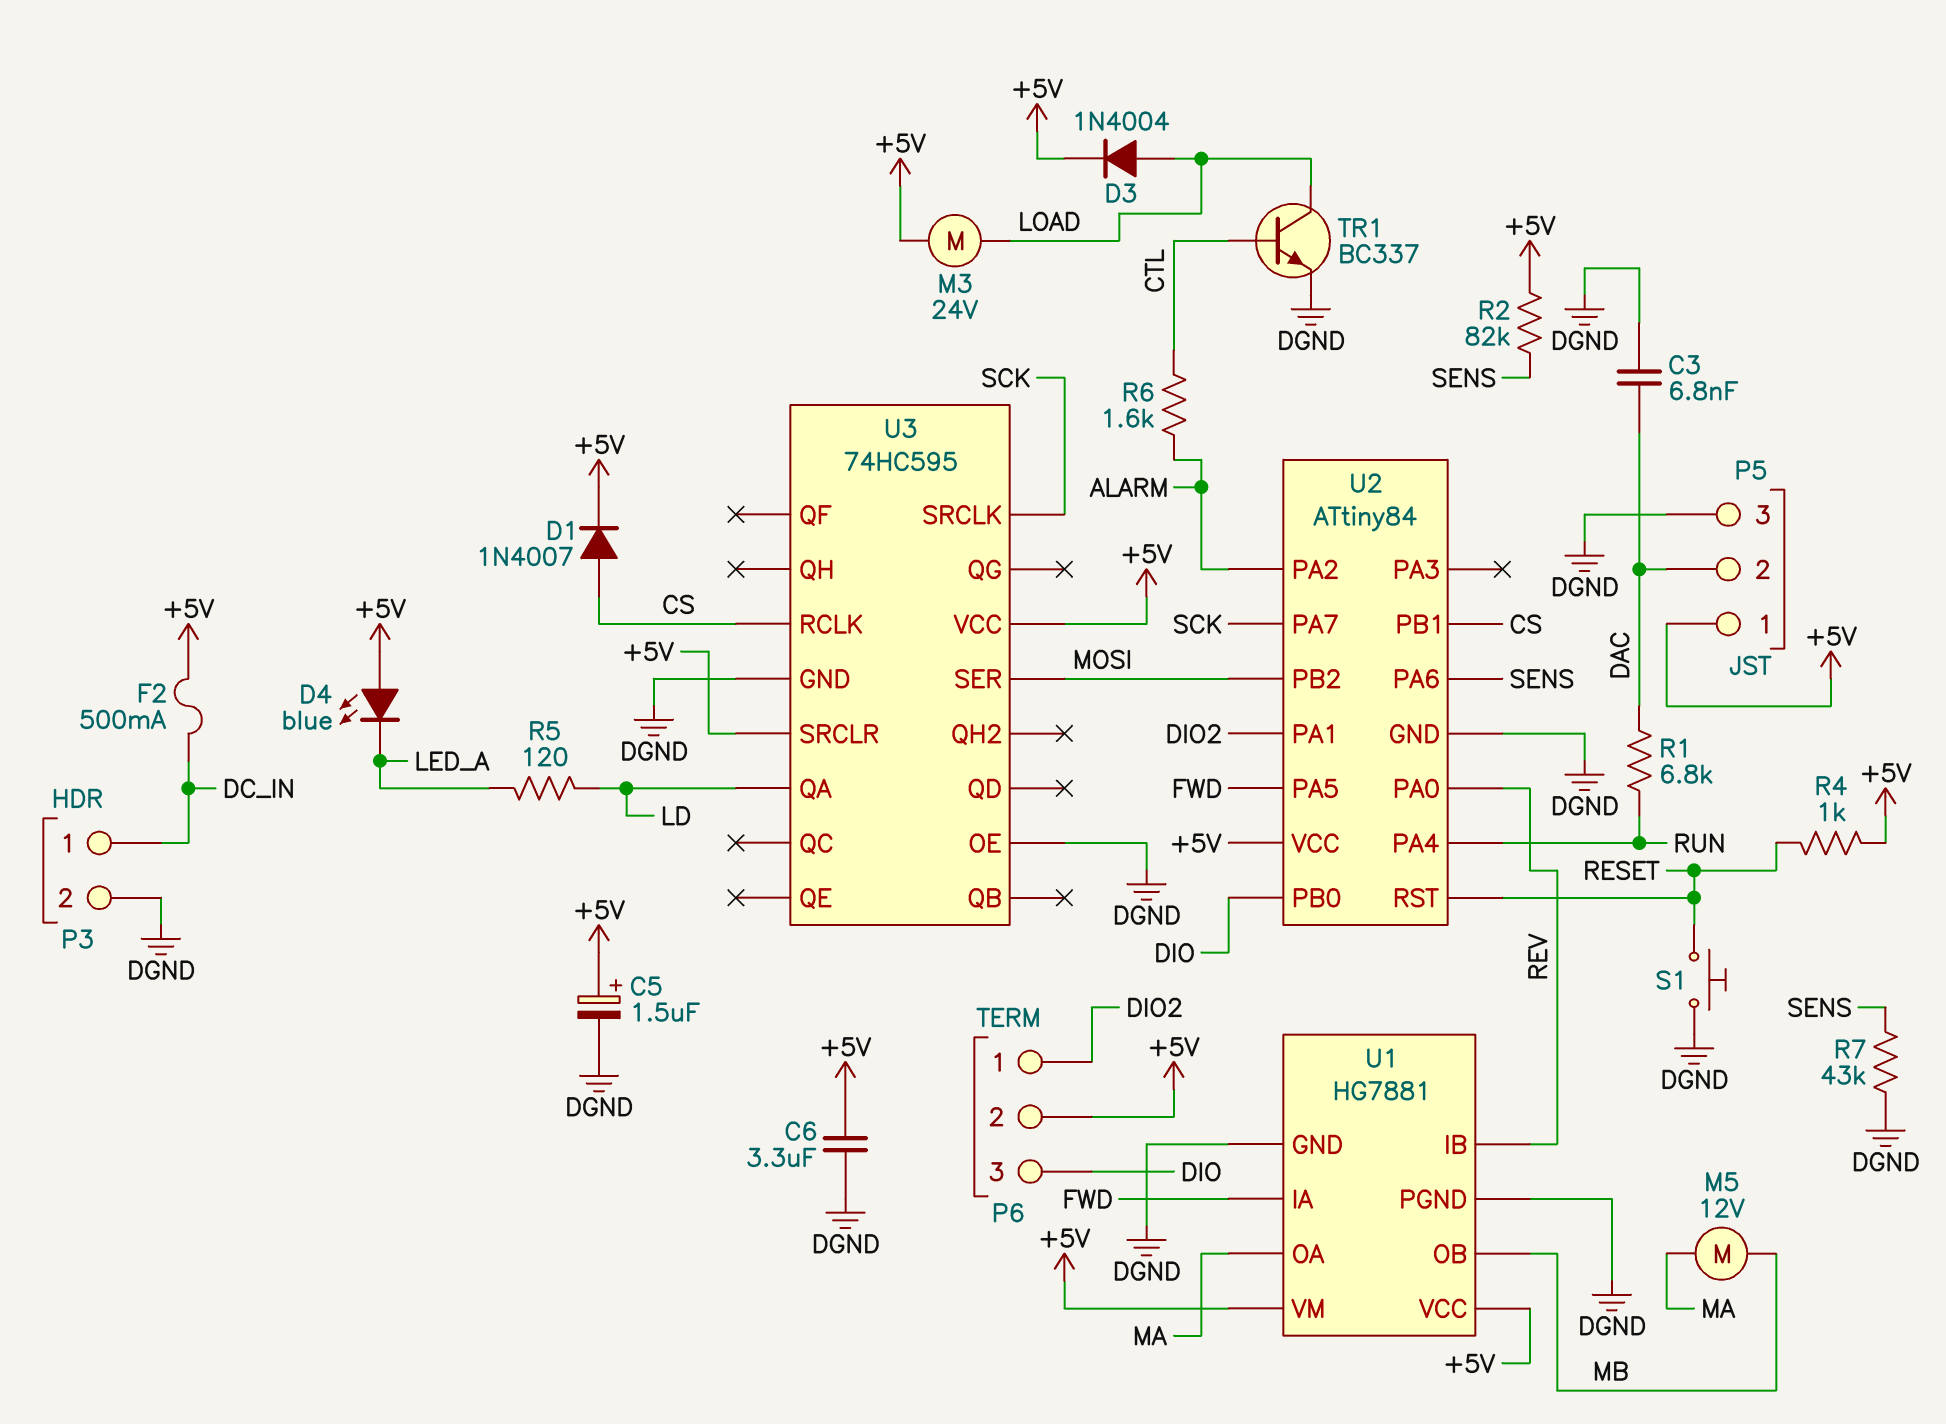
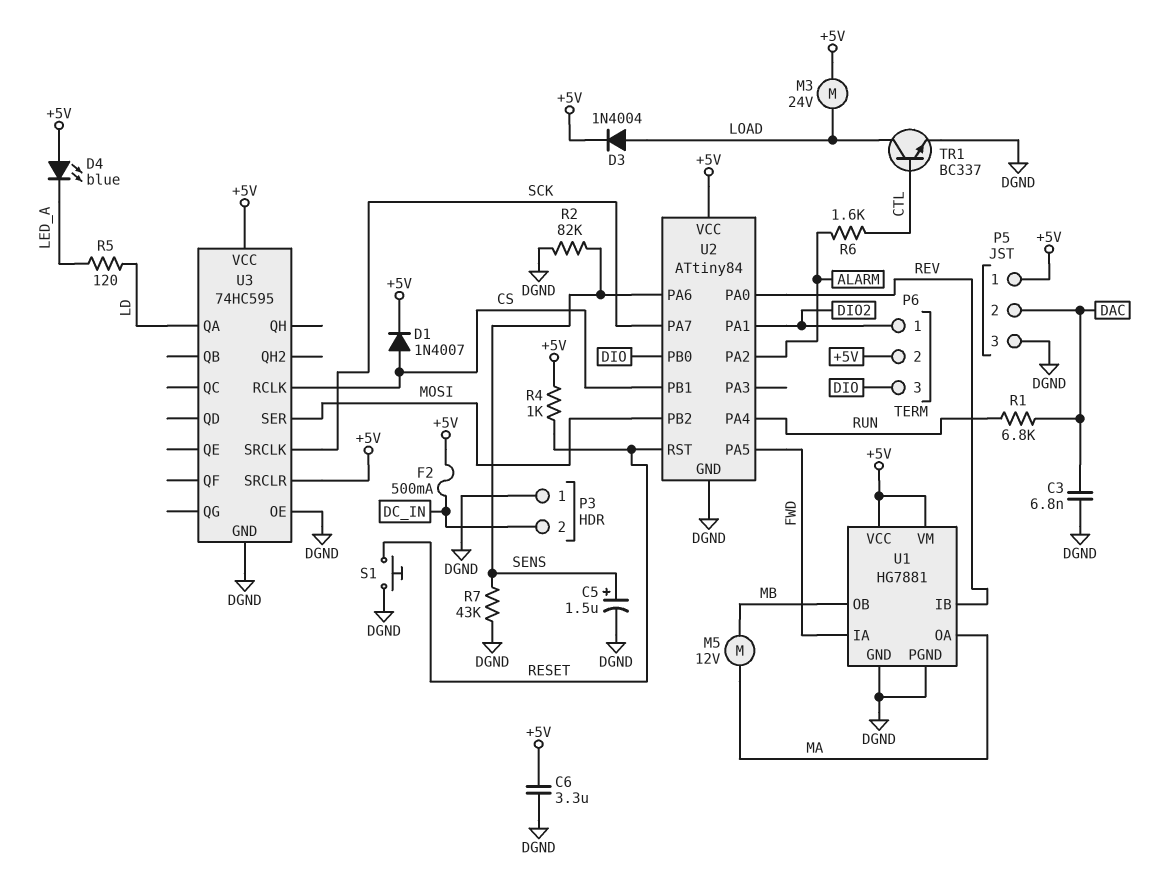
C5: 1.5uF (plus +5V, minus DGND) -> 1.5uF (plus SENS, minus DGND)
P3 pin 1: DC_IN -> DGND
P3 pin 2: DGND -> DC_IN
R2: 82k (+5V, SENS) -> 82k (DGND, SENS)

